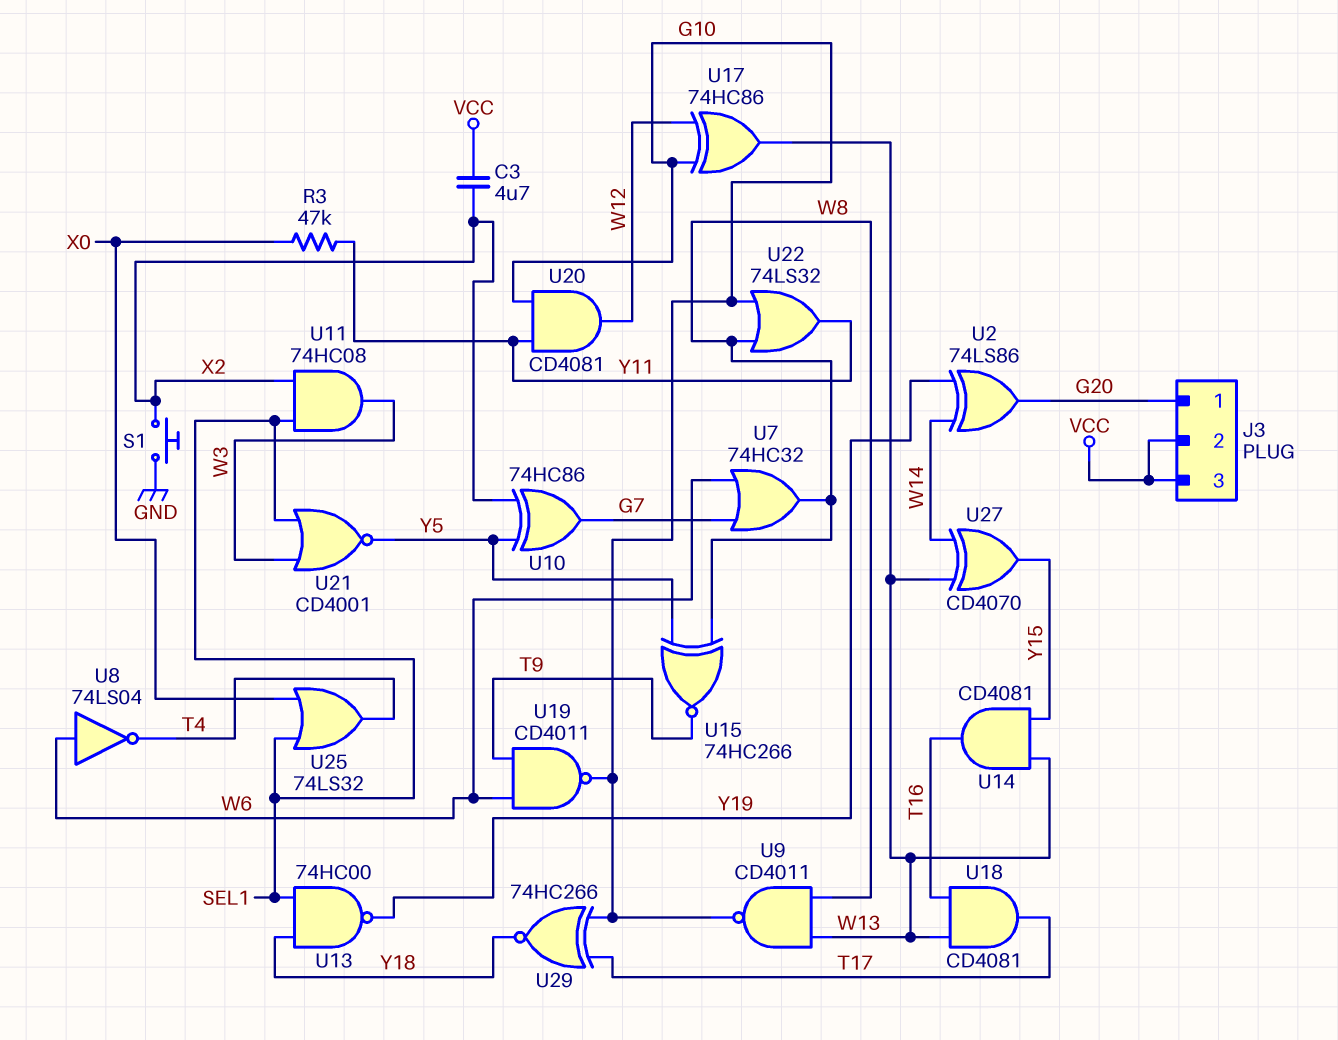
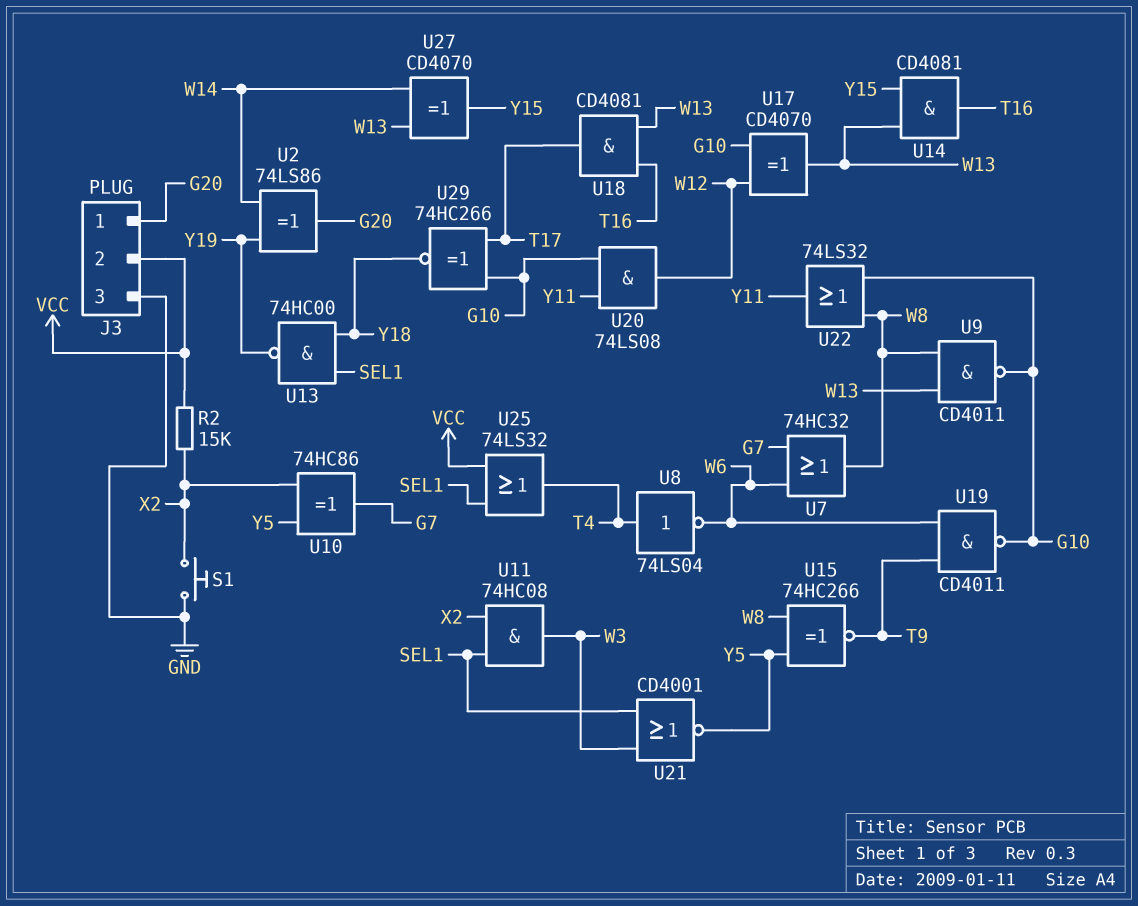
C3: 4.7uF (VCC, X2) -> none
J3 pin 3: VCC -> GND
R2: none -> 15k (VCC, X2)
R3: 47k (X0, Y11) -> none
U8: NOT 74LS04 (in W6, out T4) -> NOT 74LS04 (in T4, out W6)
U17: XOR 74HC86 (in G10, in W12, out W13) -> XOR CD4070 (in G10, in W12, out W13)
U20: AND CD4081 (in G10, in Y11, out W12) -> AND 74LS08 (in G10, in Y11, out W12)
U25: OR 74LS32 (in SEL1, in X0, out T4) -> OR 74LS32 (in SEL1, in VCC, out T4)

